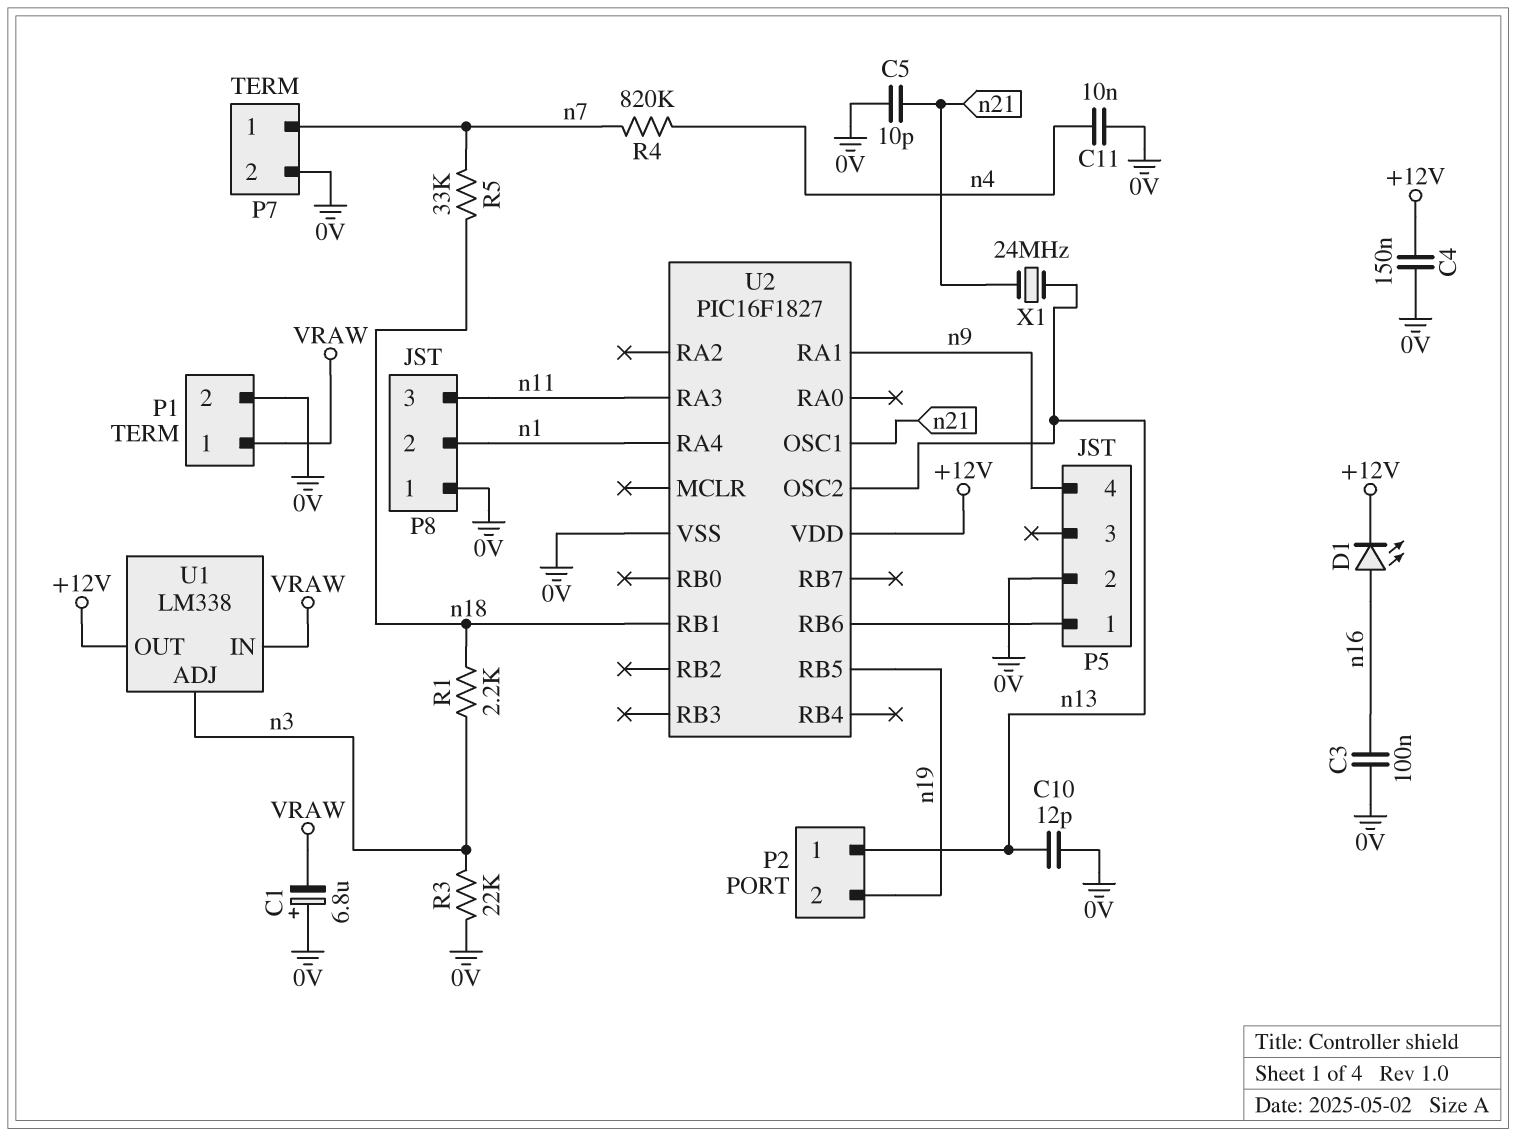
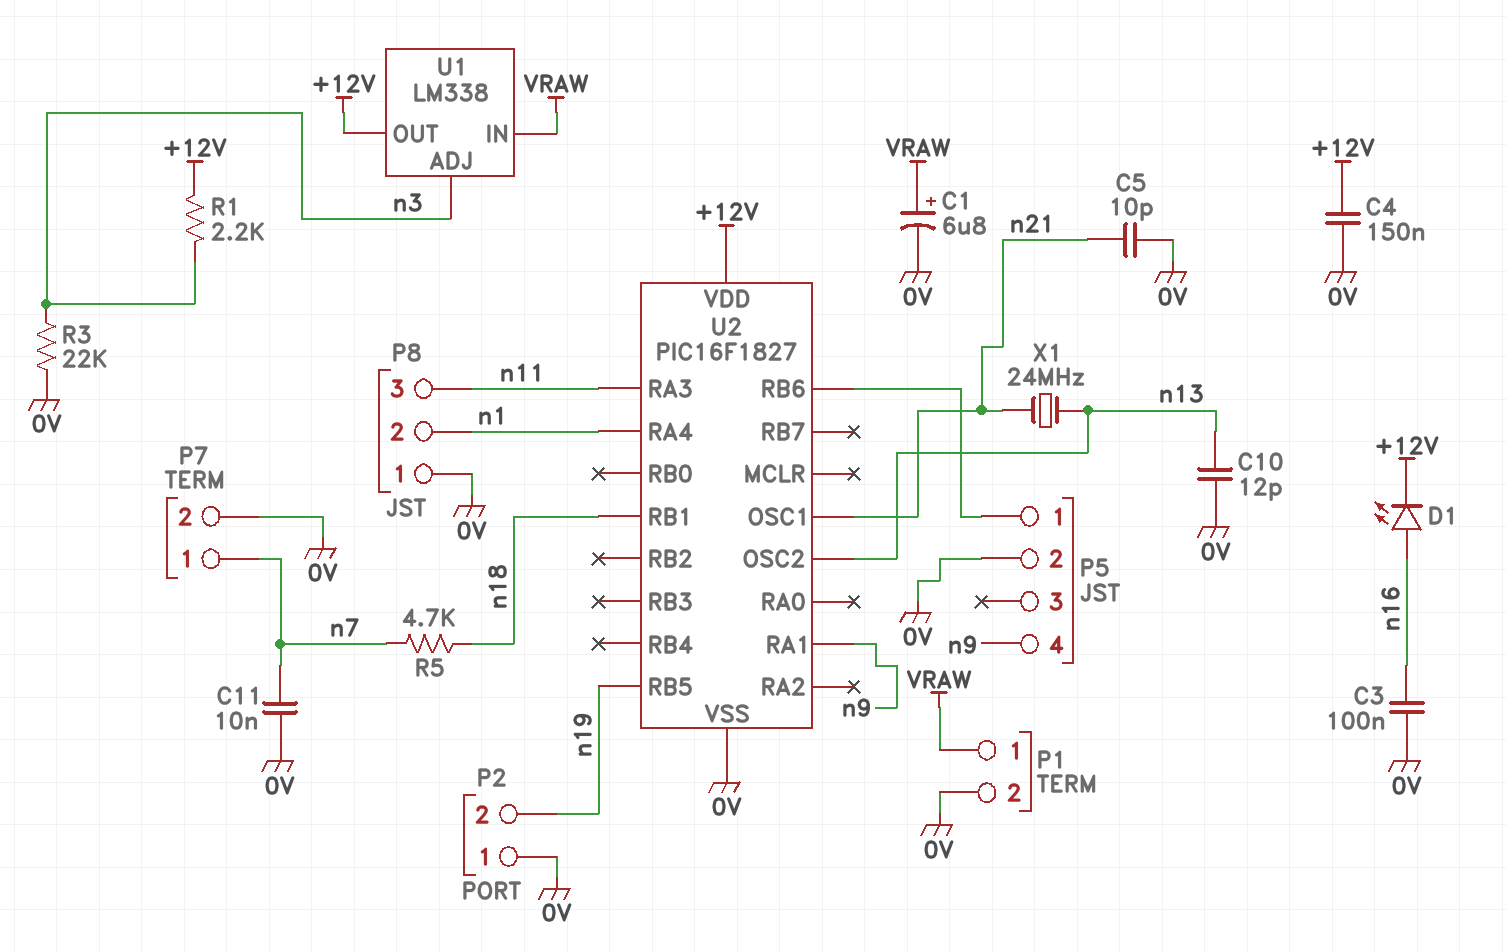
C1: 6.8uF (plus 0V, minus VRAW) -> 6.8uF (plus VRAW, minus 0V)
C11: 10nF (0V, n4) -> 10nF (0V, n7)
P2 pin 1: n13 -> 0V
R1: 2.2k (n3, n18) -> 2.2k (+12V, n3)
R4: 820k (n4, n7) -> none
R5: 33k (n7, n18) -> 4.7k (n7, n18)

